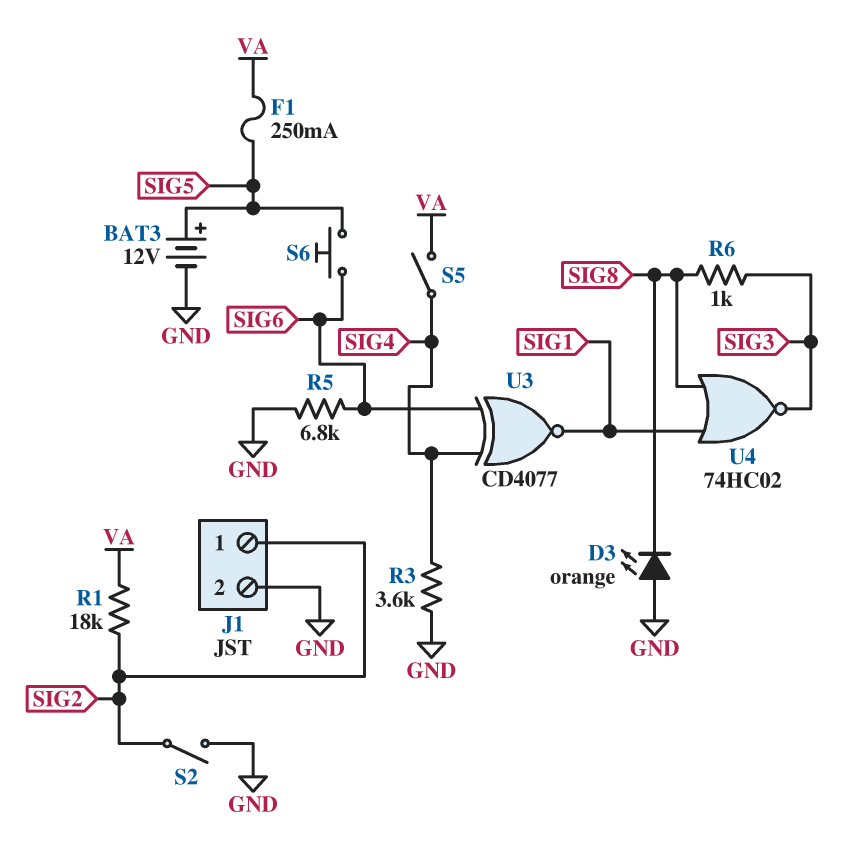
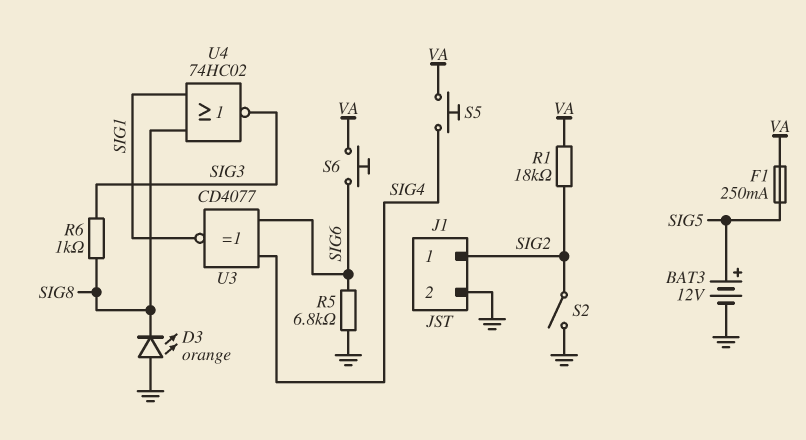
R3: 3.6k (GND, SIG4) -> none
S5: switch (SIG4, VA) -> button (SIG4, VA)
S6: button (SIG5, SIG6) -> button (SIG6, VA)

